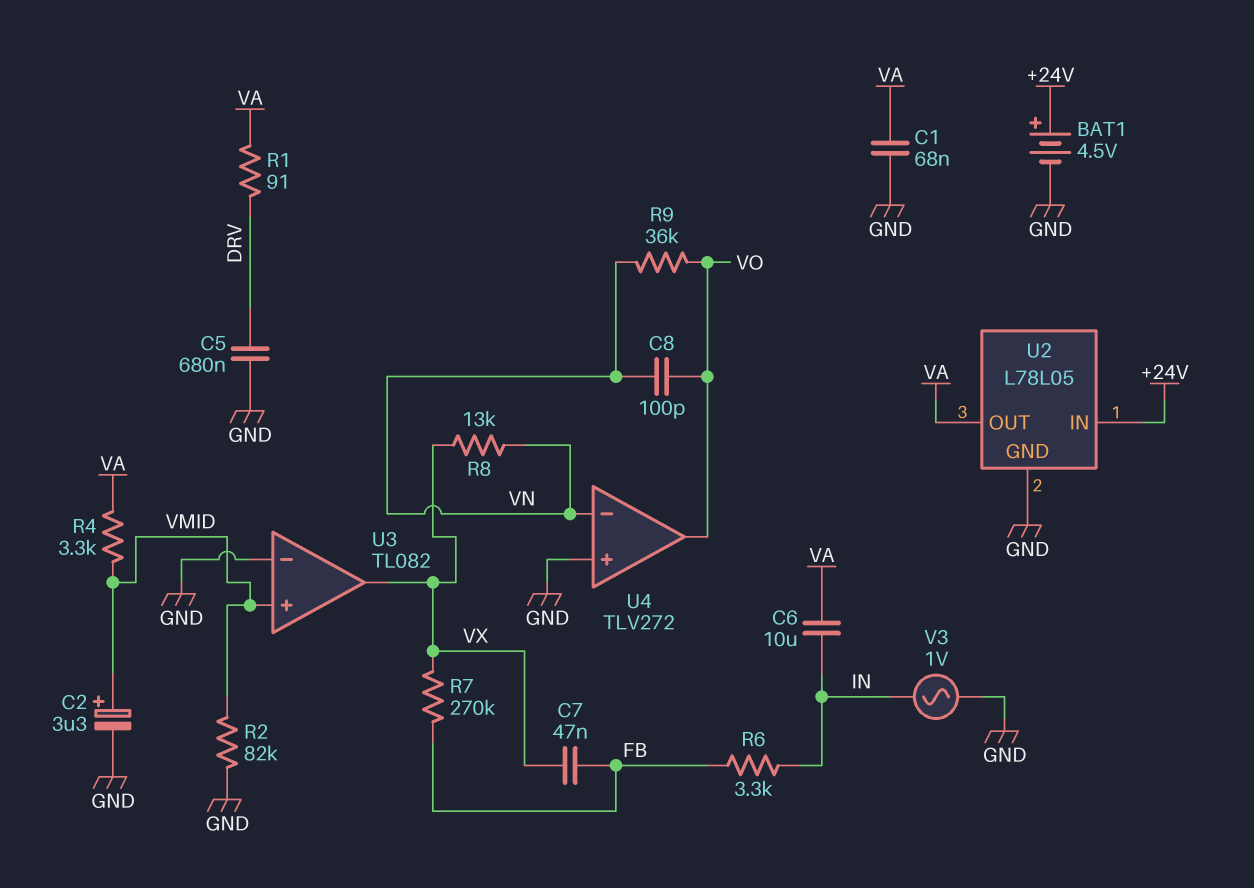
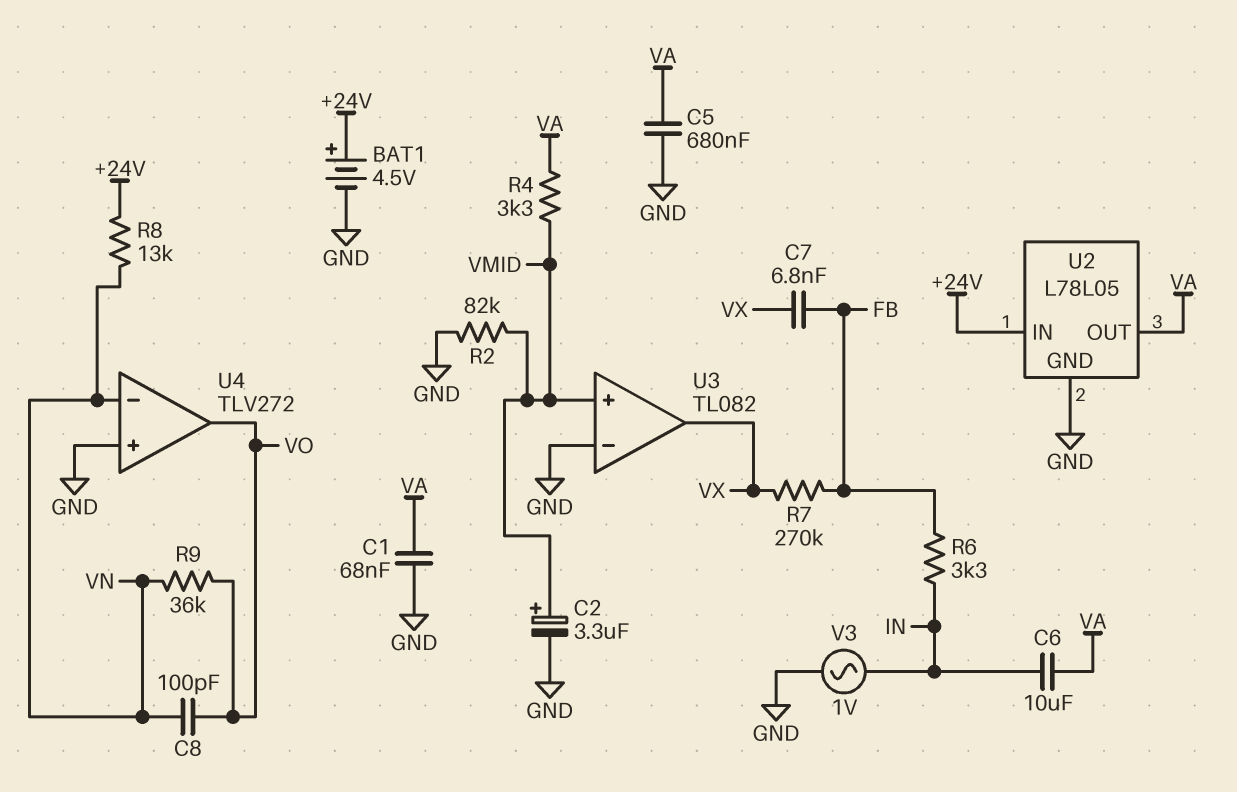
C5: 680nF (DRV, GND) -> 680nF (GND, VA)
C7: 47nF (FB, VX) -> 6.8nF (FB, VX)
R1: 91 (DRV, VA) -> none
R8: 13k (VN, VX) -> 13k (+24V, VN)

